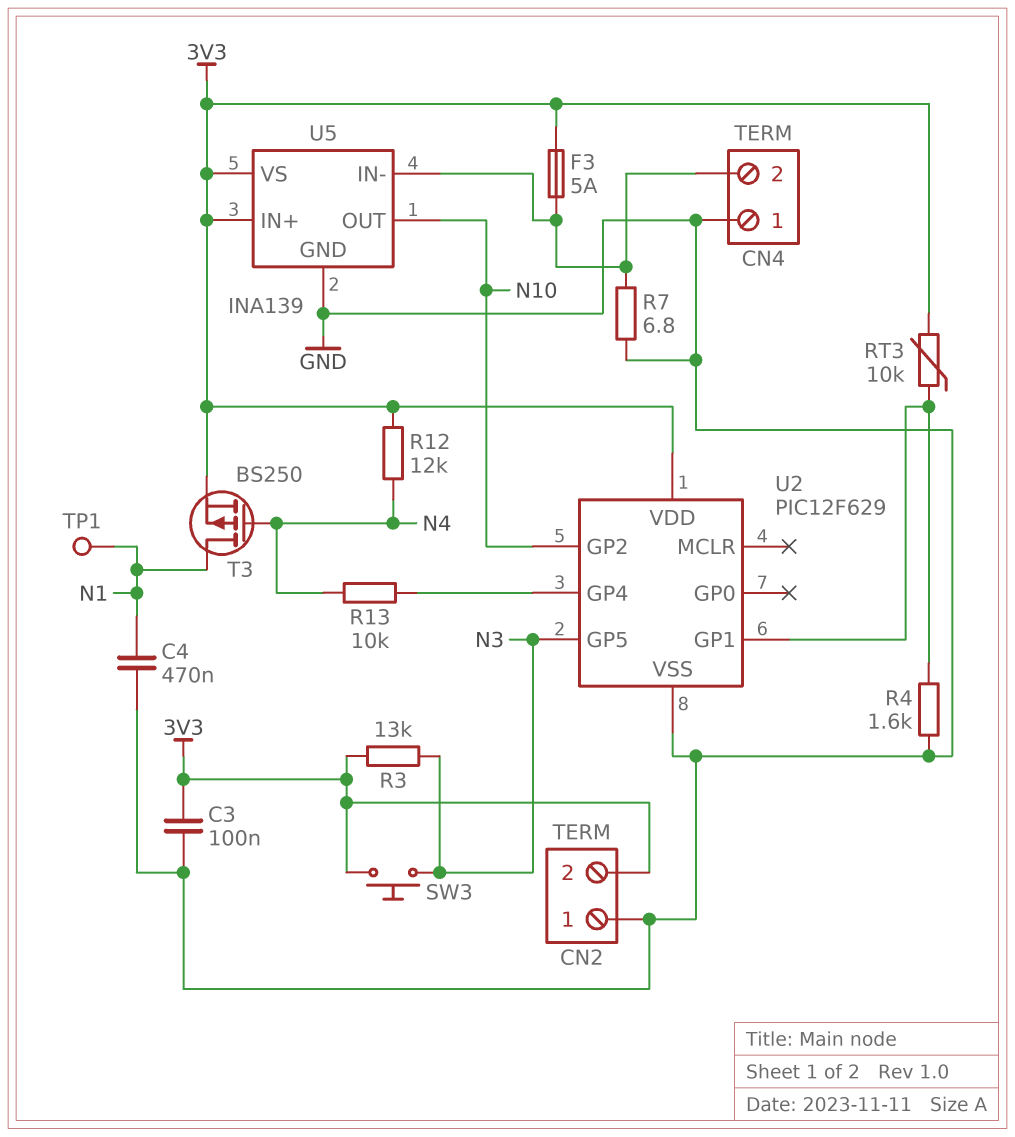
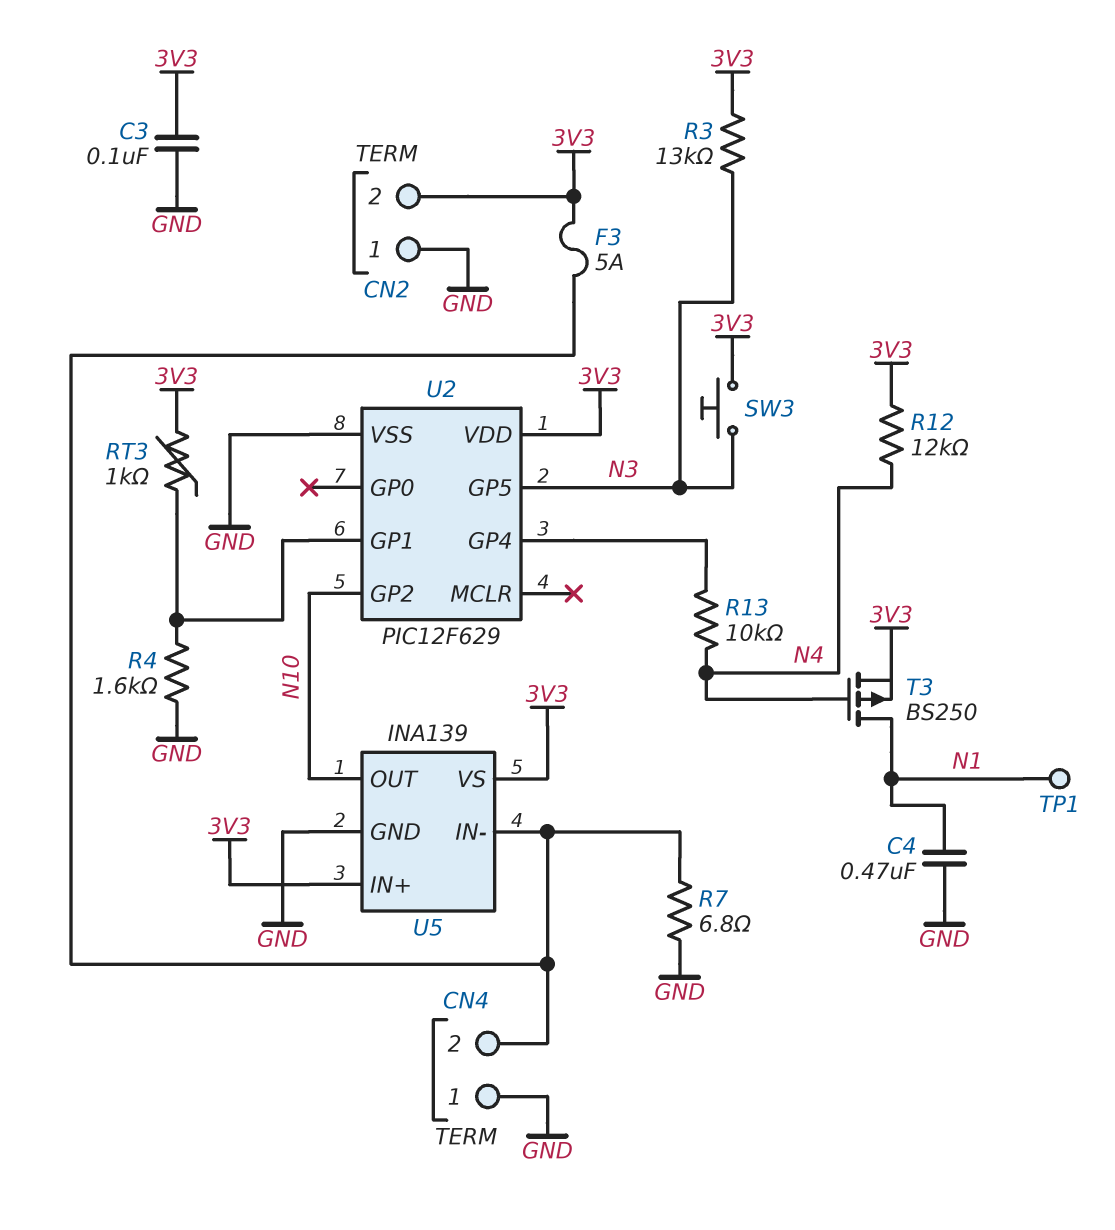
RT3: 10k (3V3, U2/GP1) -> 1k (3V3, U2/GP1)

